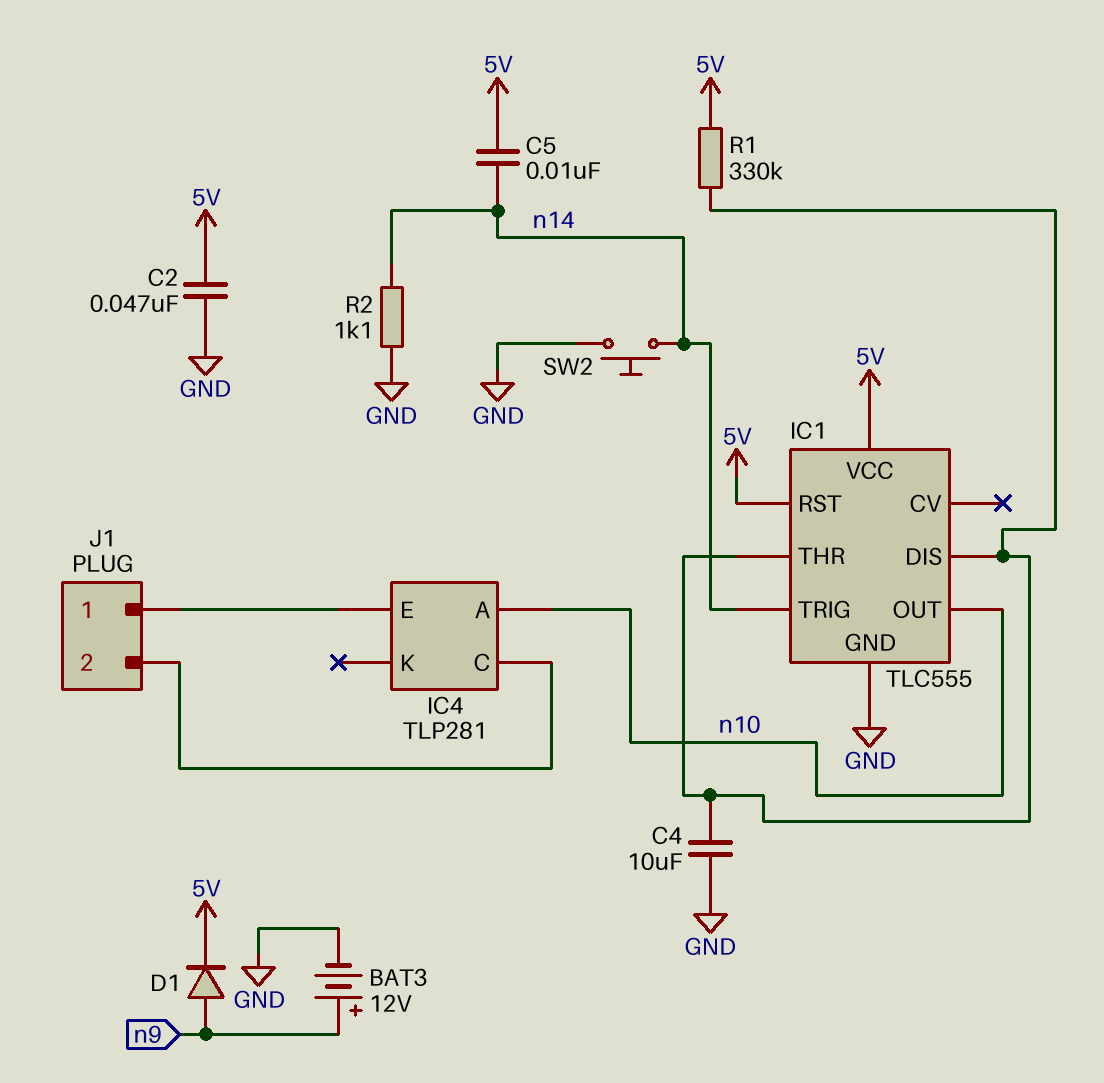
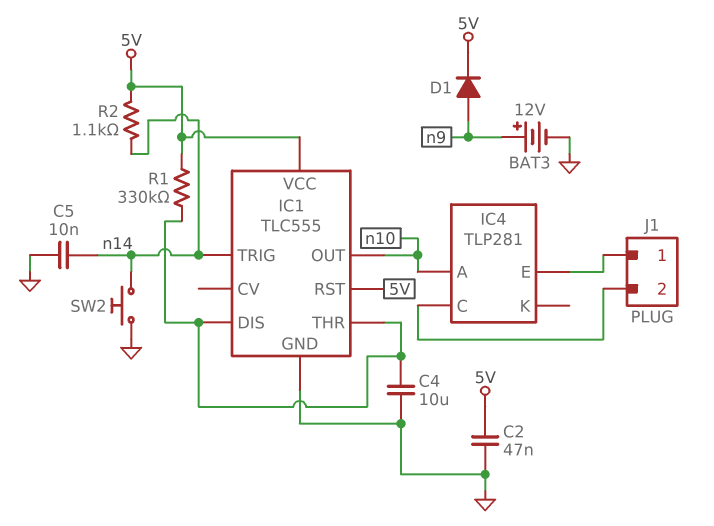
C5: 10nF (5V, n14) -> 10nF (GND, n14)
R2: 1.1k (GND, n14) -> 1.1k (5V, n14)

